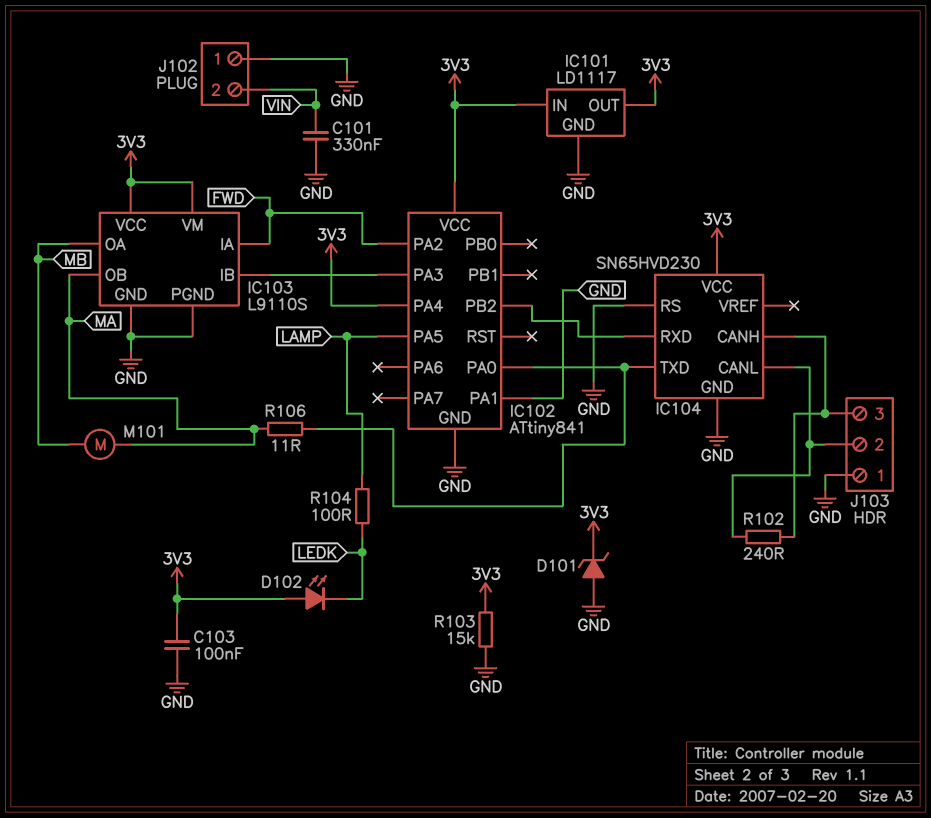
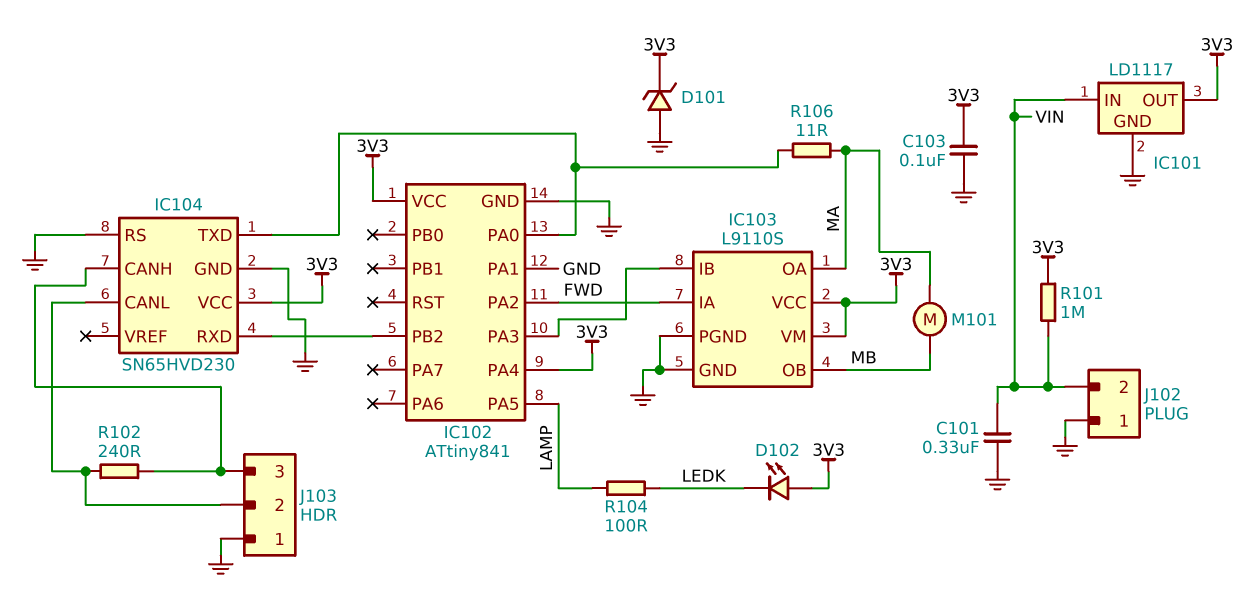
IC101 pin IN: 3V3 -> VIN
IC103 pin OA: MB -> MA
IC103 pin OB: MA -> MB
R101: none -> 1M (3V3, VIN)
R103: 15k (3V3, GND) -> none

